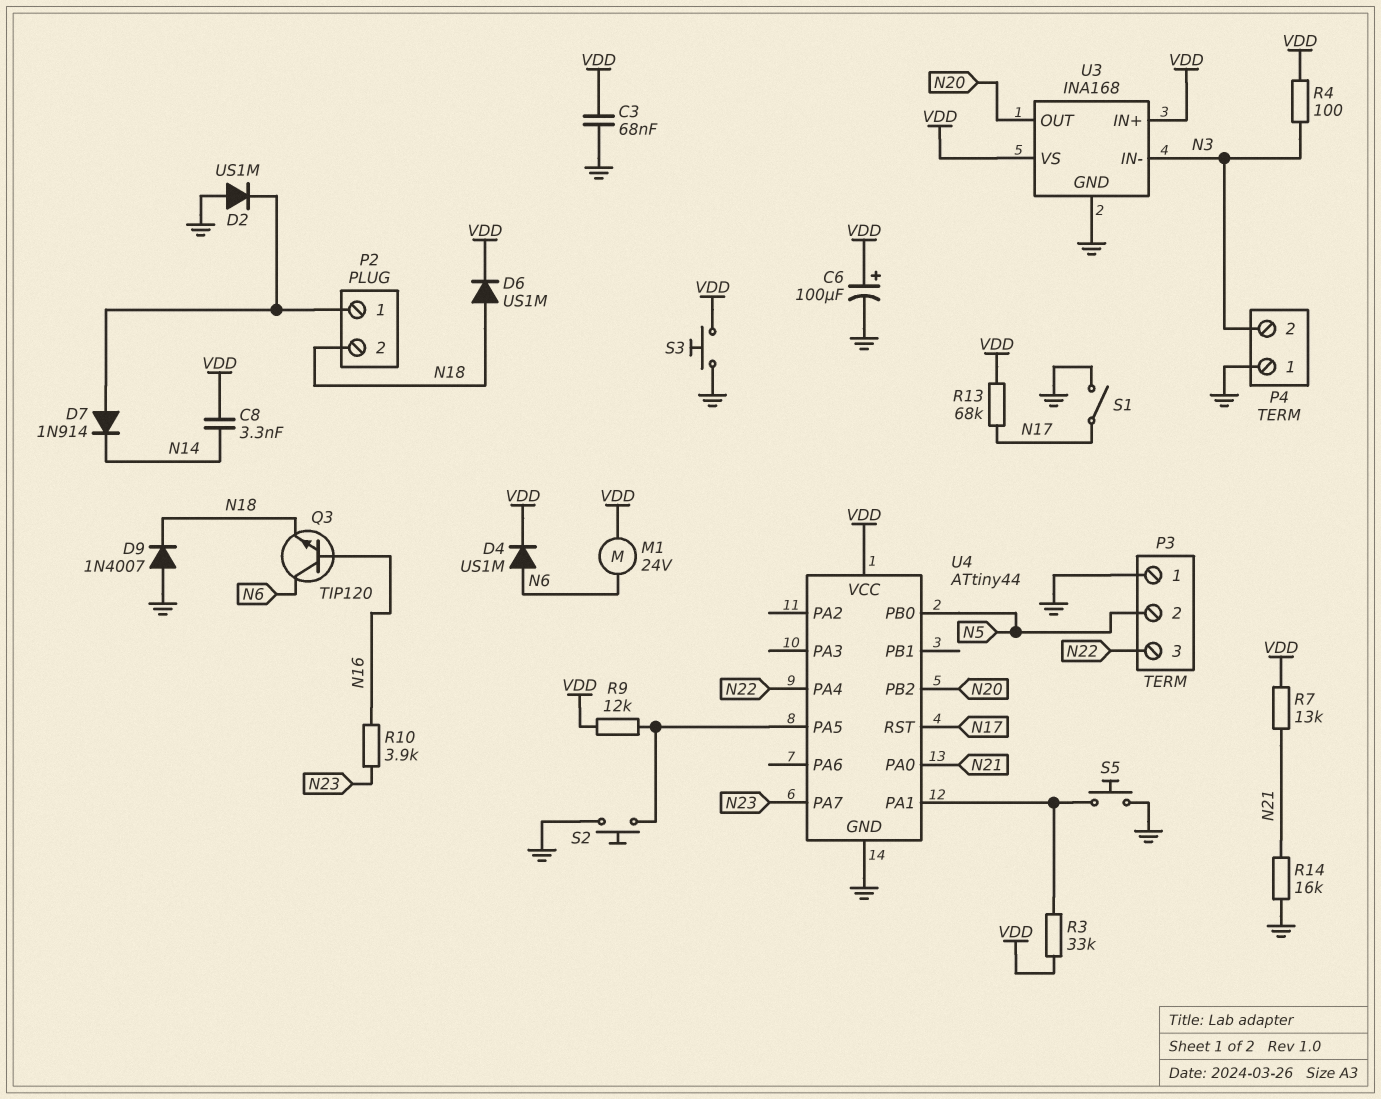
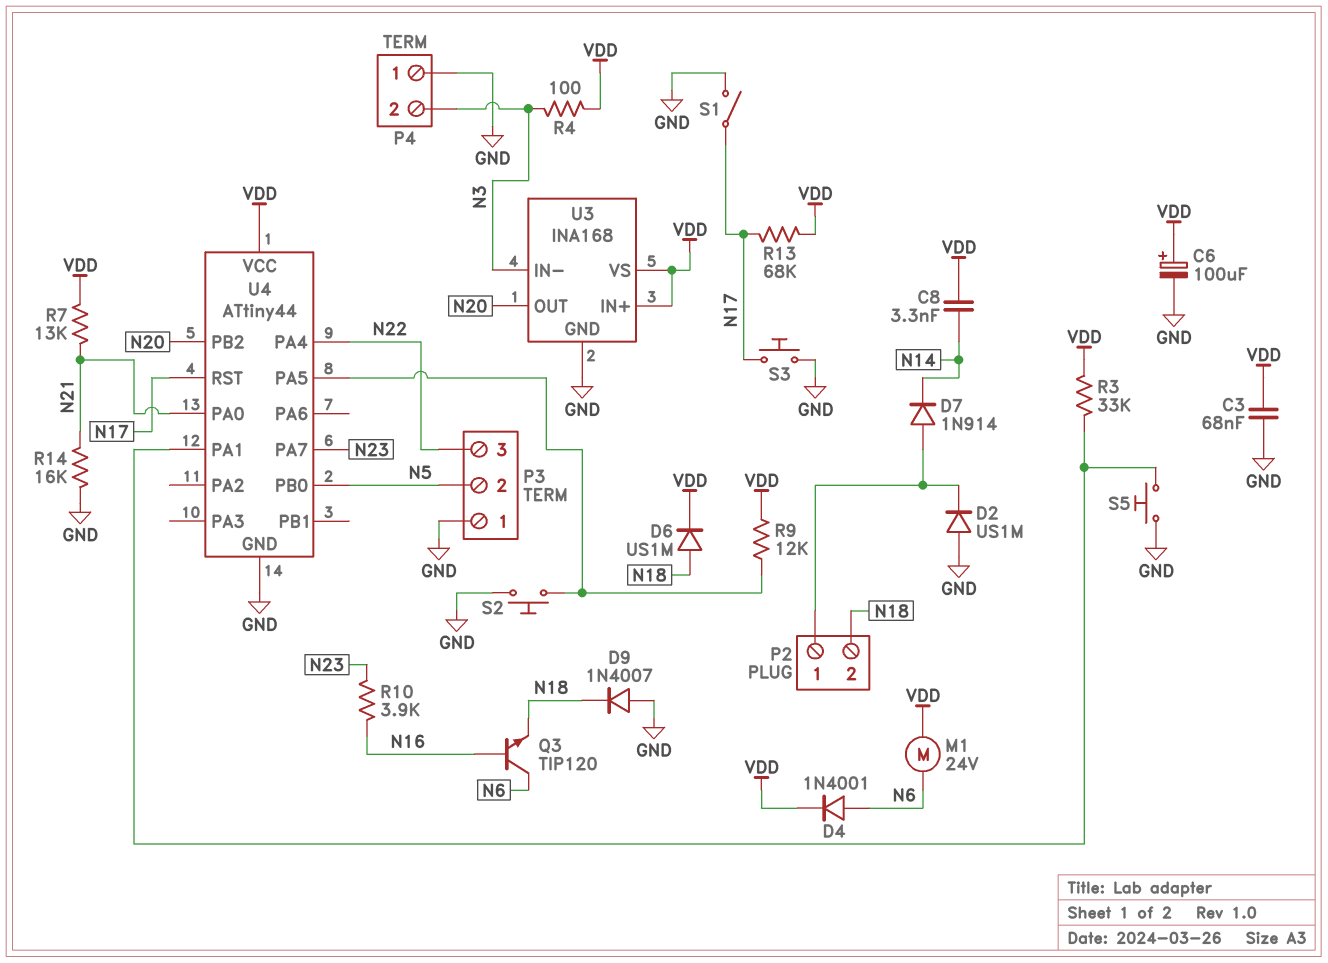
D4: diode US1M (A N6, K VDD) -> diode 1N4001 (A N6, K VDD)
S3: button (GND, VDD) -> button (GND, N17)

